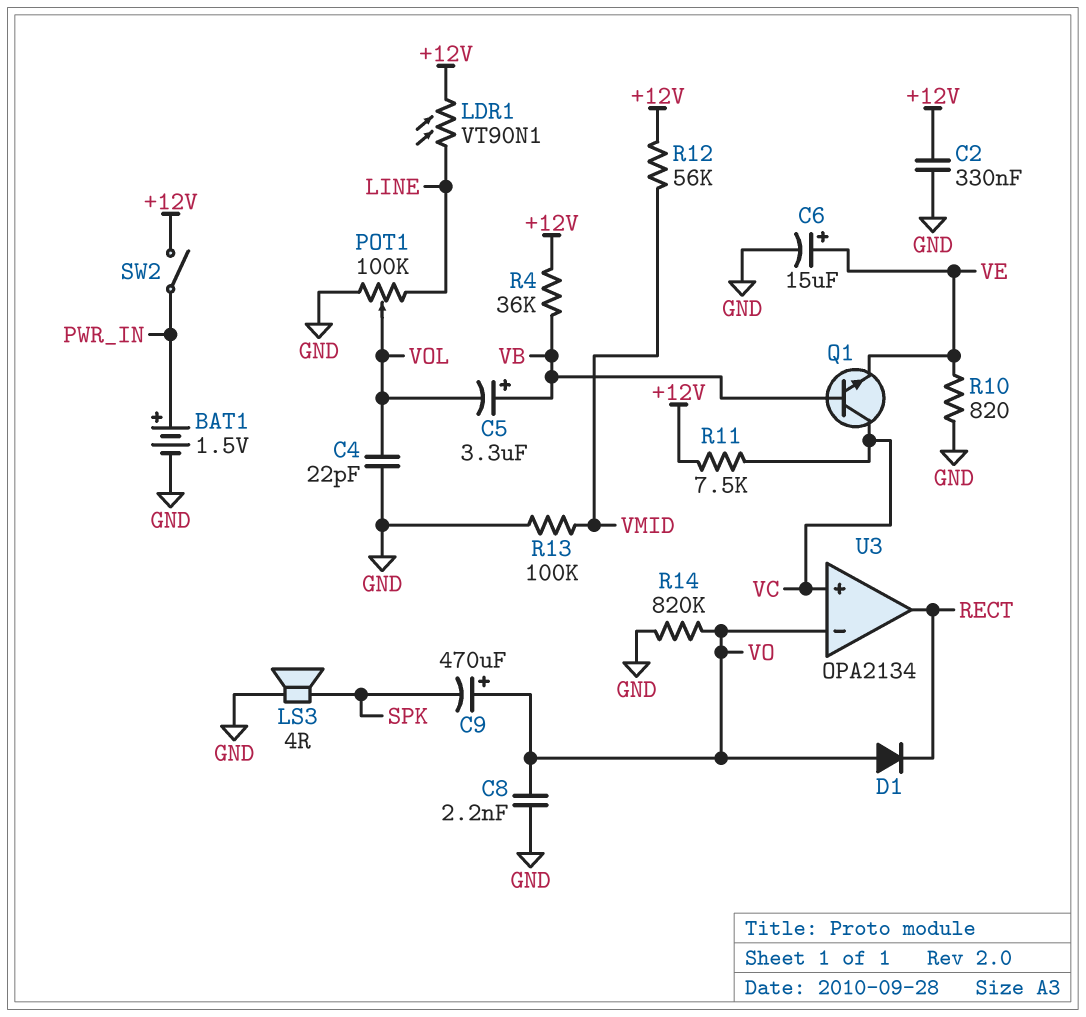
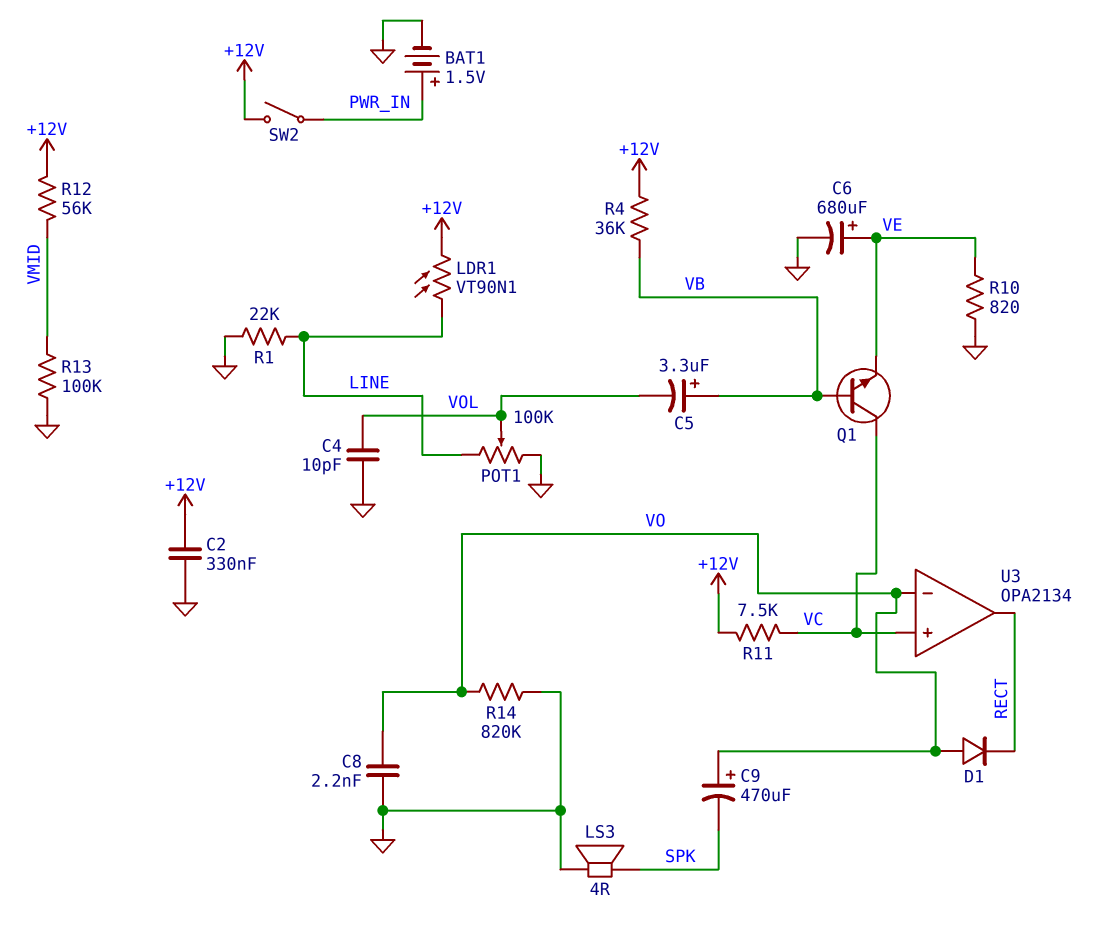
C4: 22pF (GND, VOL) -> 10pF (GND, VOL)
C6: 15uF (plus VE, minus GND) -> 680uF (plus VE, minus GND)
R1: none -> 22k (GND, LINE)

